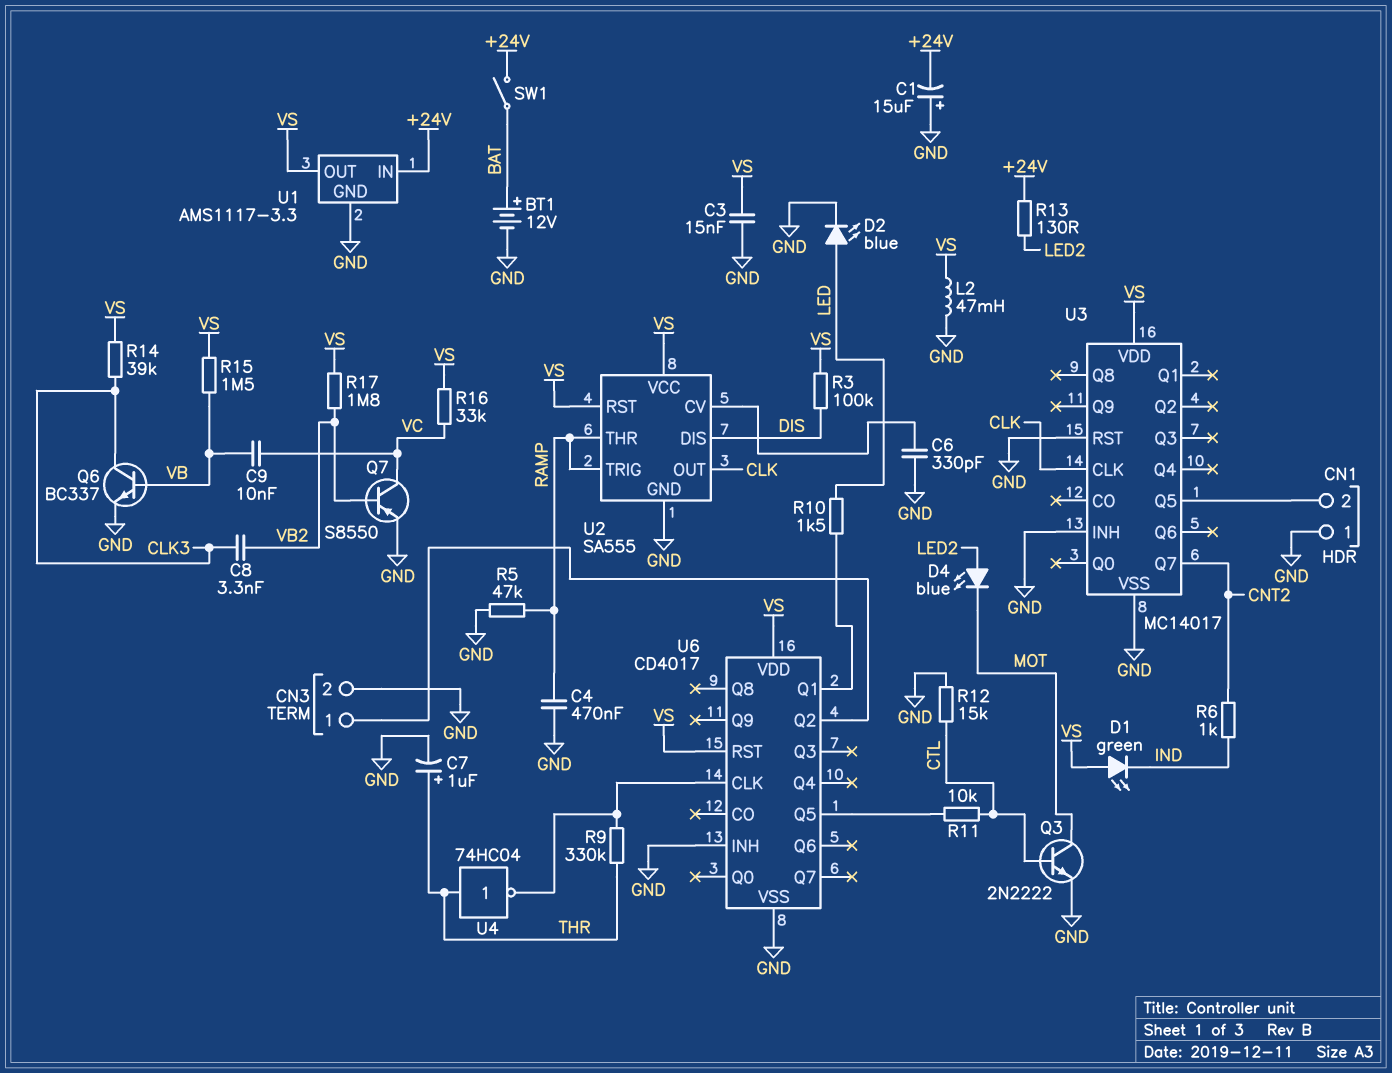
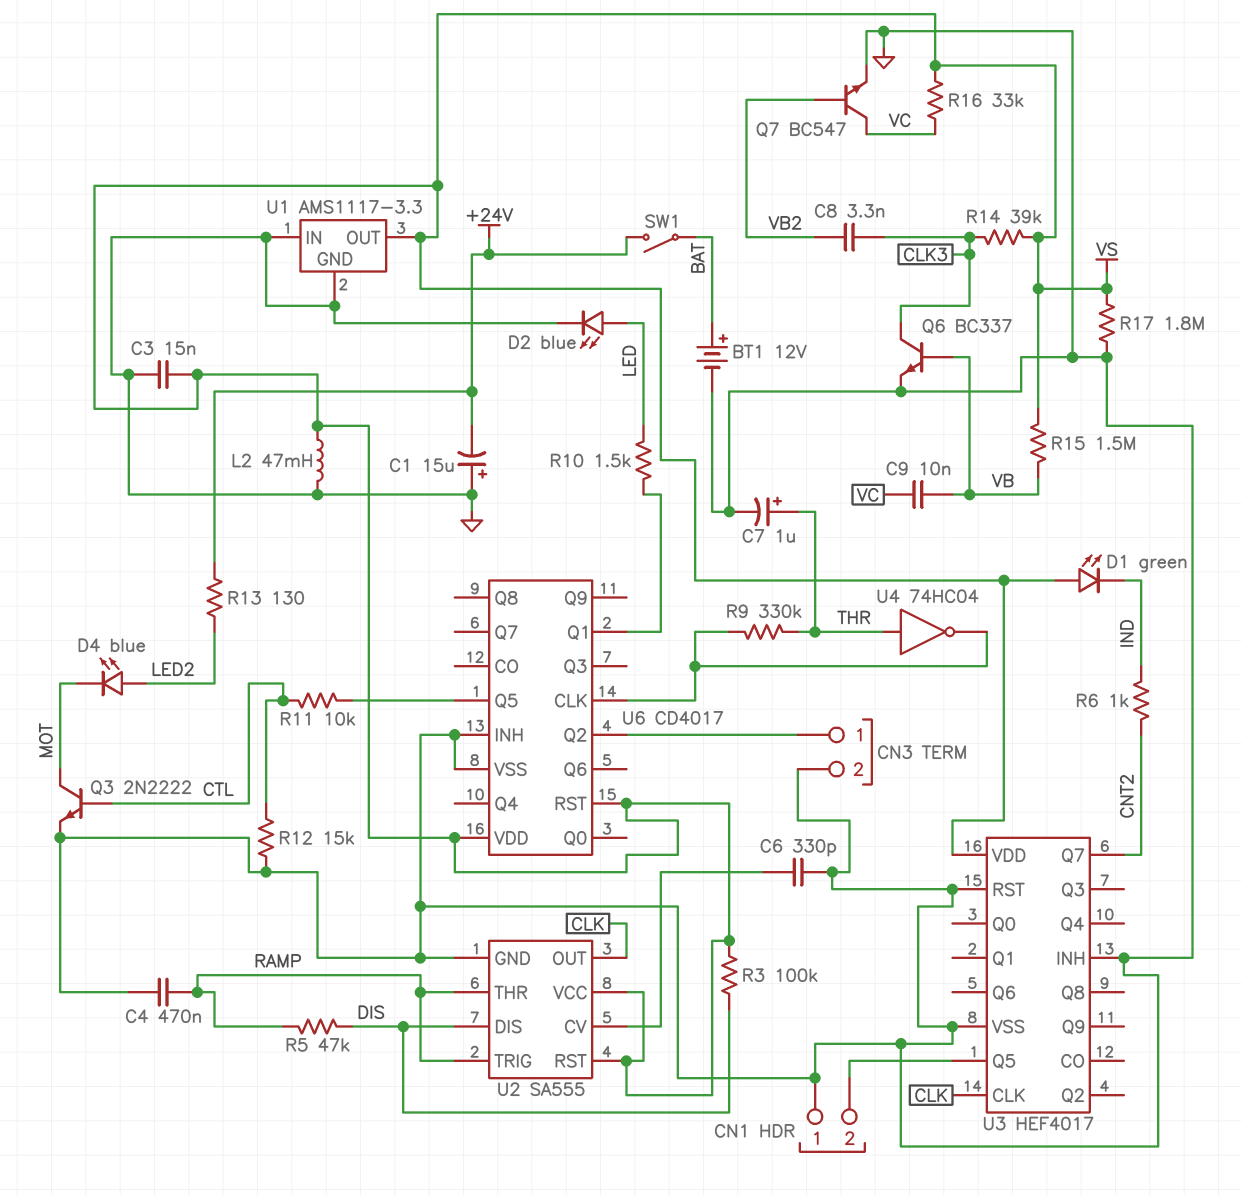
Q7: PNP S8550 (B VB2, C VC, E GND) -> NPN BC547 (B VB2, C VC, E GND)
R5: 47k (GND, RAMP) -> 47k (DIS, RAMP)
R17: 1.8M (VB2, VS) -> 1.8M (GND, VS)
U1 pin IN: +24V -> GND
U3: MC14017 -> HEF4017

